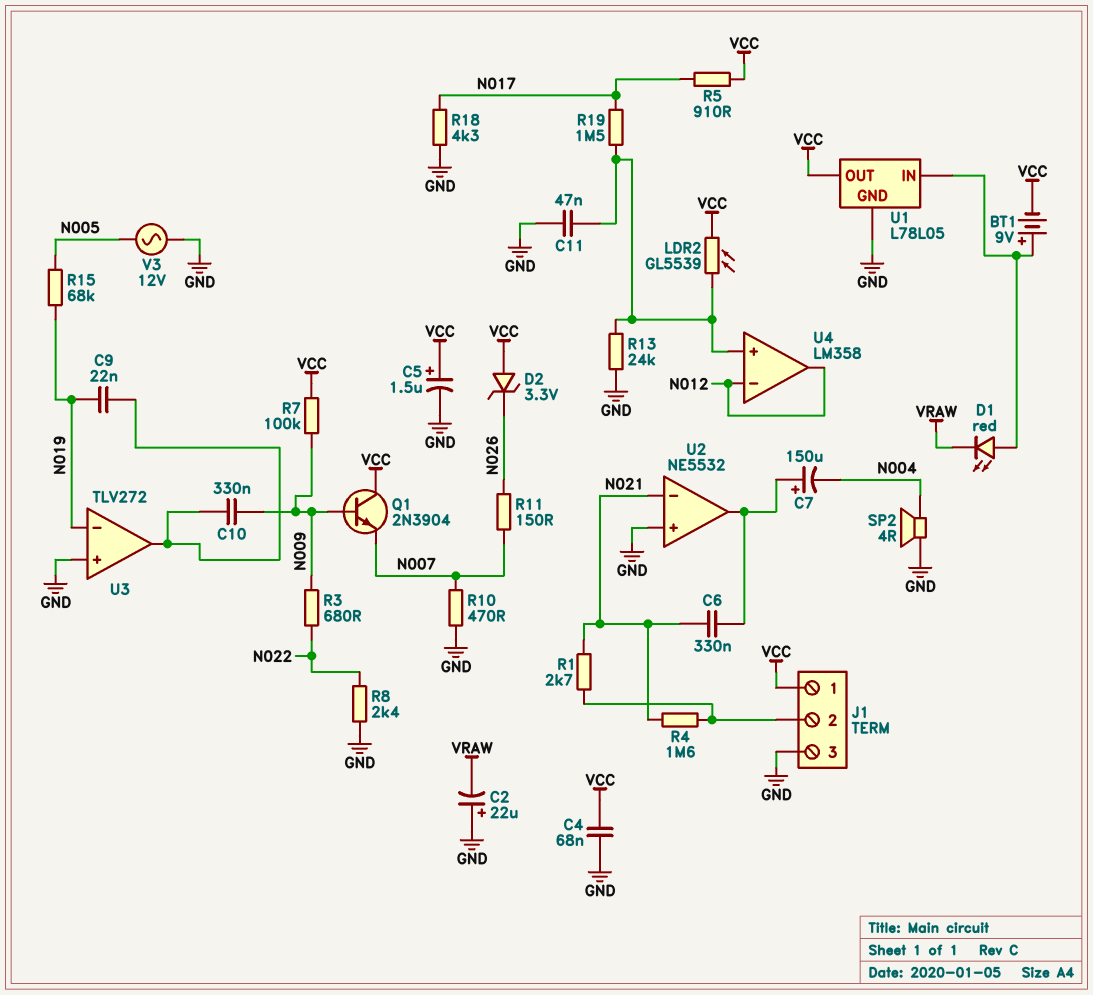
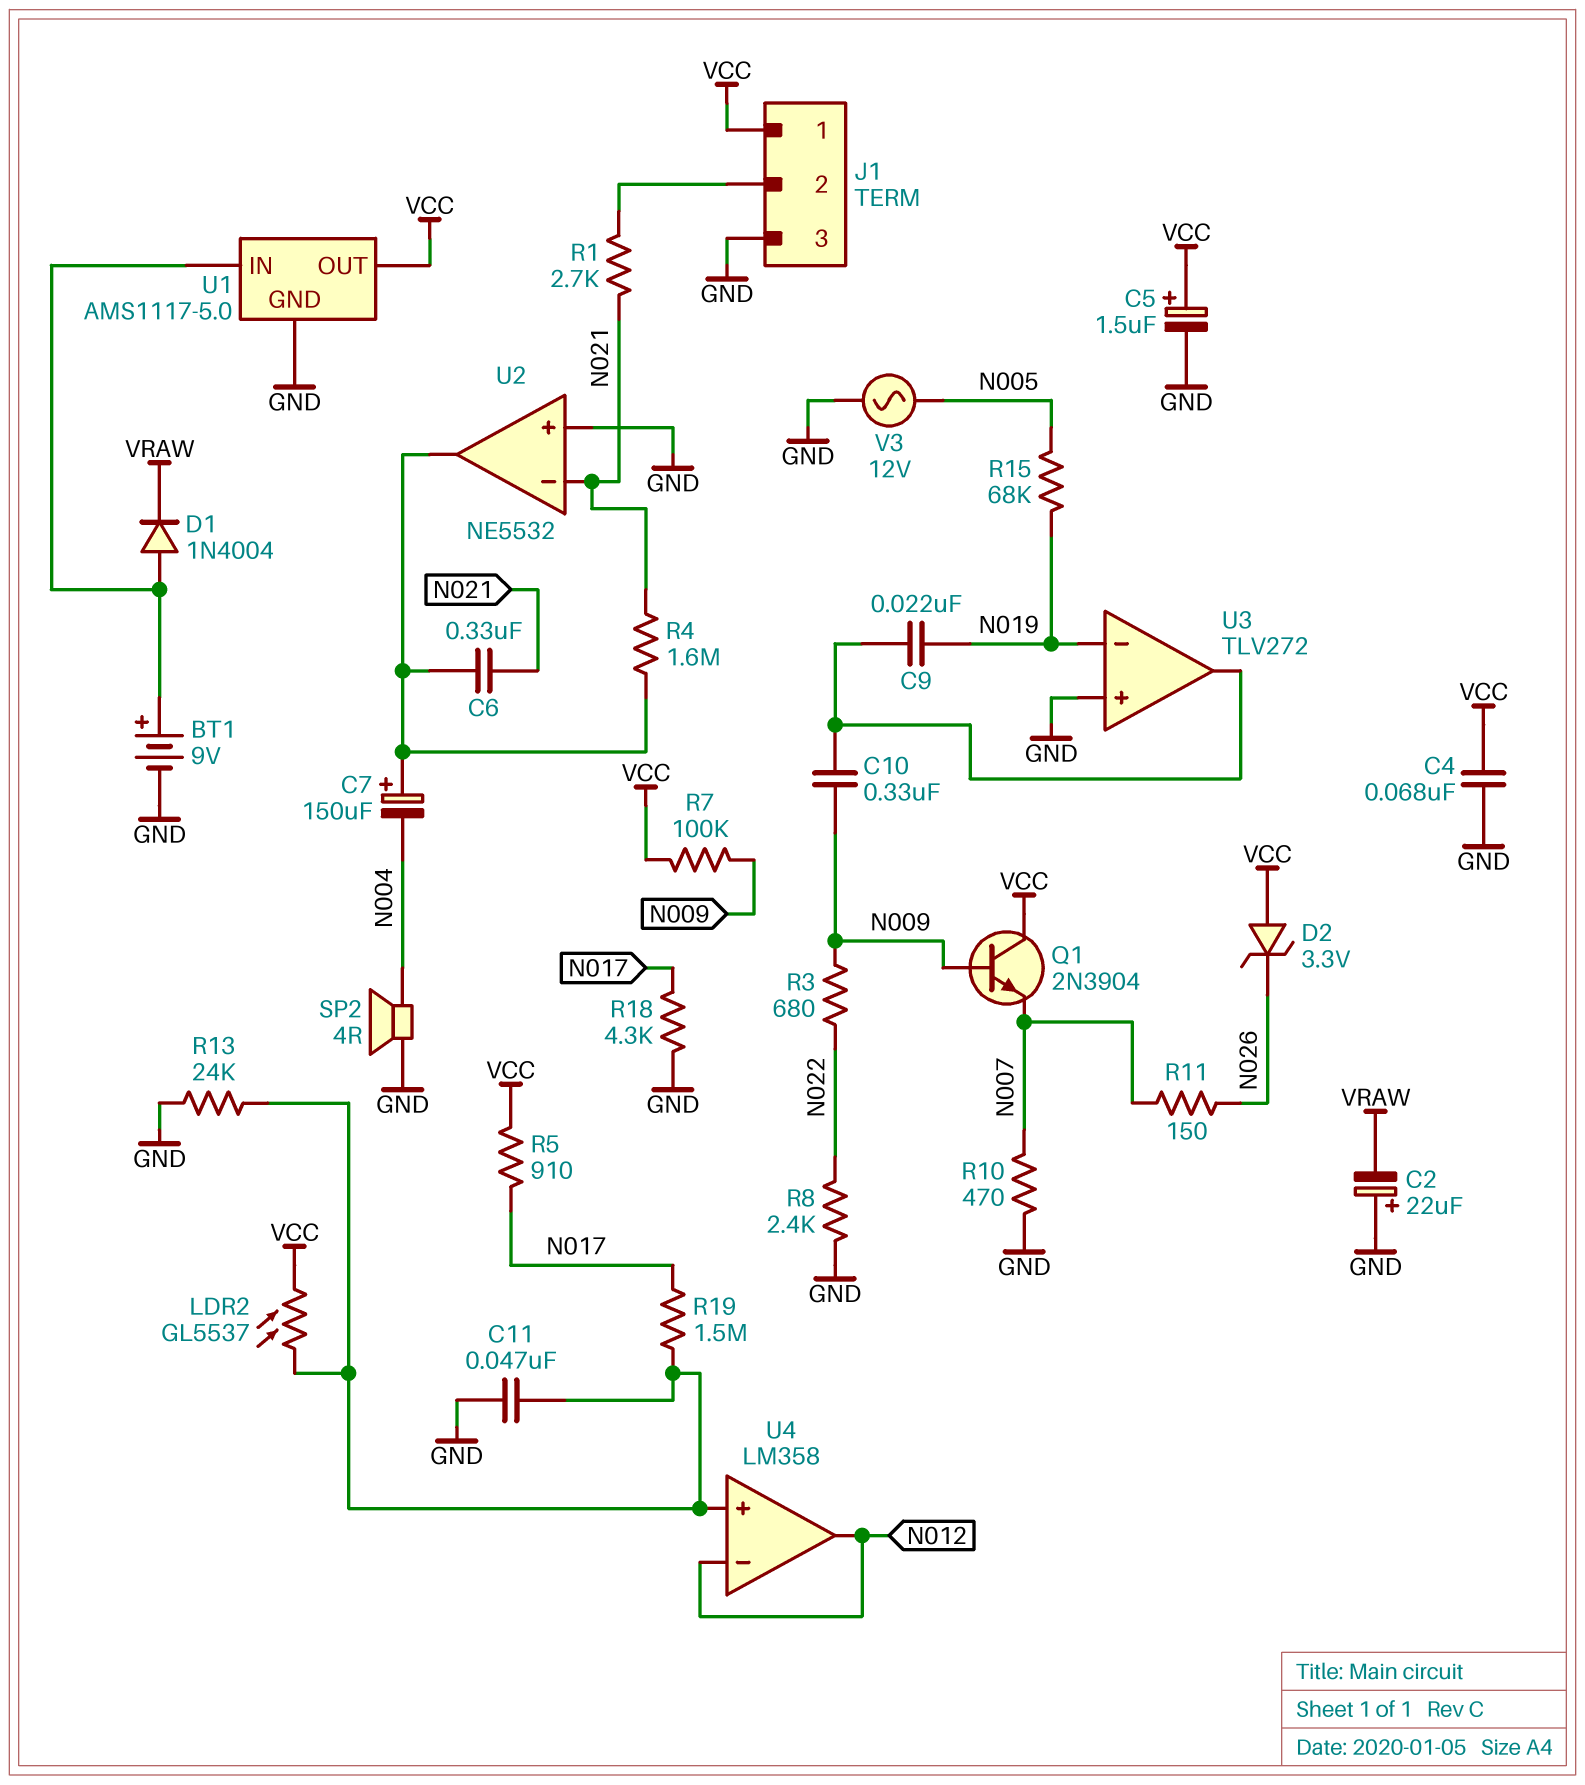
BT1: 9V (plus U1/IN, minus VCC) -> 9V (plus U1/IN, minus GND)
D1: LED red (A U1/IN, K VRAW) -> diode 1N4004 (A U1/IN, K VRAW)
LDR2: GL5539 (U4/in+, VCC) -> GL5537 (U4/in+, VCC)
R4: 1.6M (J1/2, N021) -> 1.6M (N021, U2/out)
U1: L78L05 -> AMS1117-5.0

